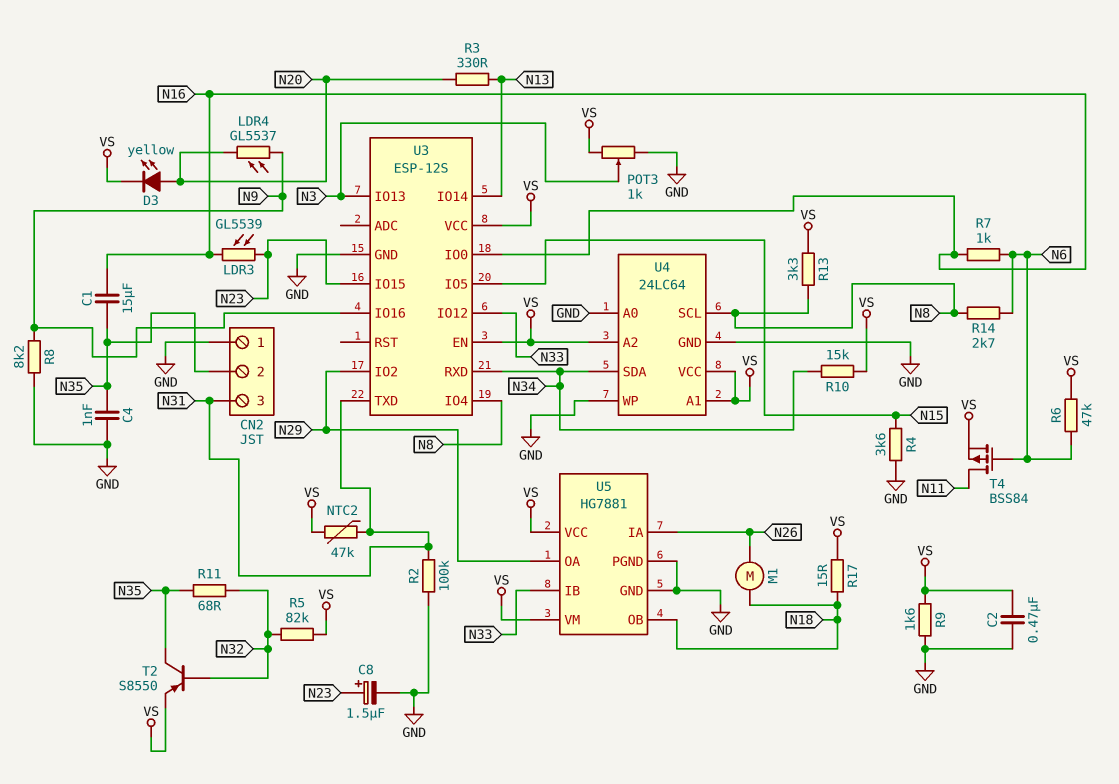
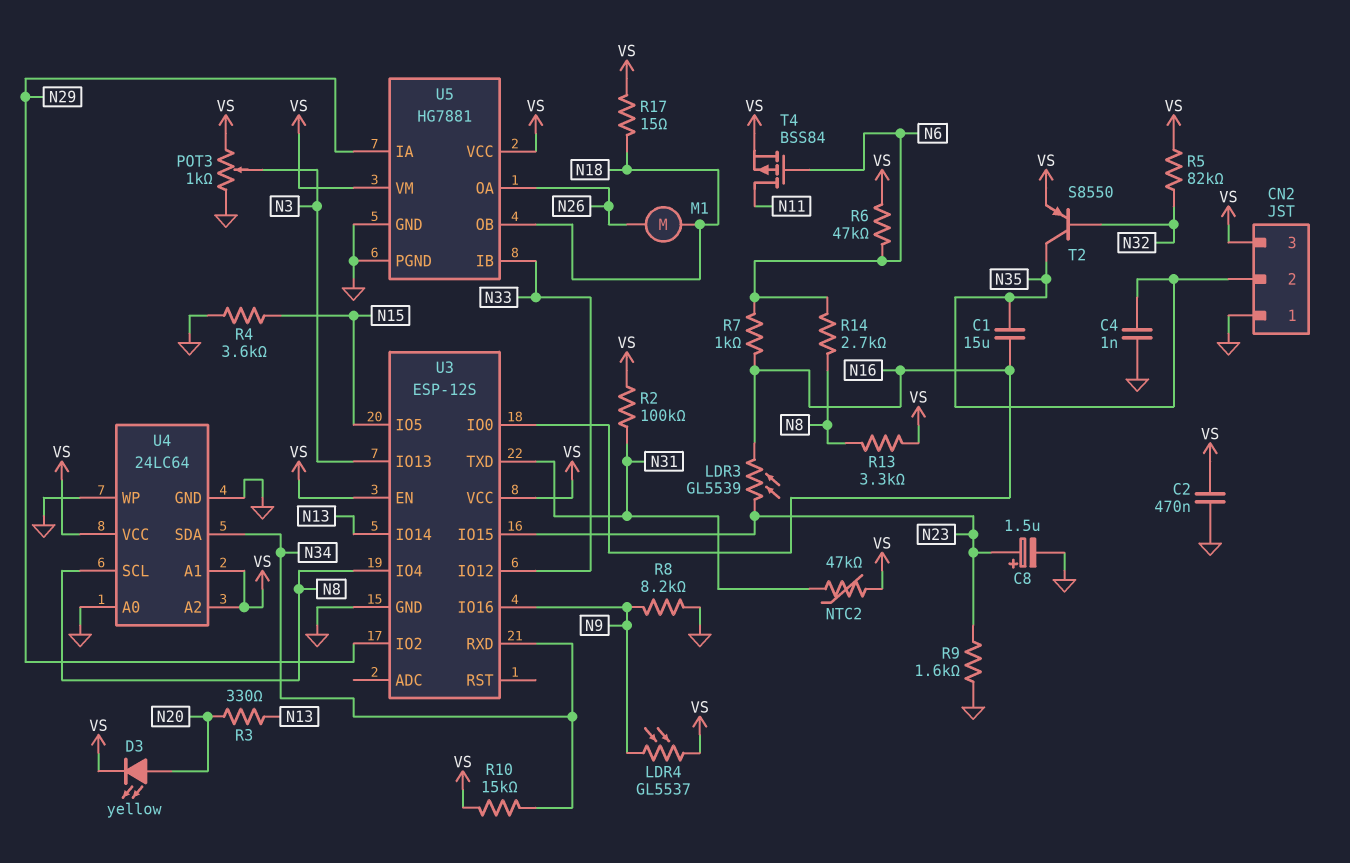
CN2 pin 3: N31 -> VS
LDR4: GL5537 (N9, N20) -> GL5537 (N9, VS)
R2: 100k (GND, N31) -> 100k (N31, VS)
R9: 1.6k (GND, VS) -> 1.6k (GND, N23)
R11: 68 (N32, N35) -> none
U5 pin IA: N26 -> N29
U5 pin OA: N29 -> N26

